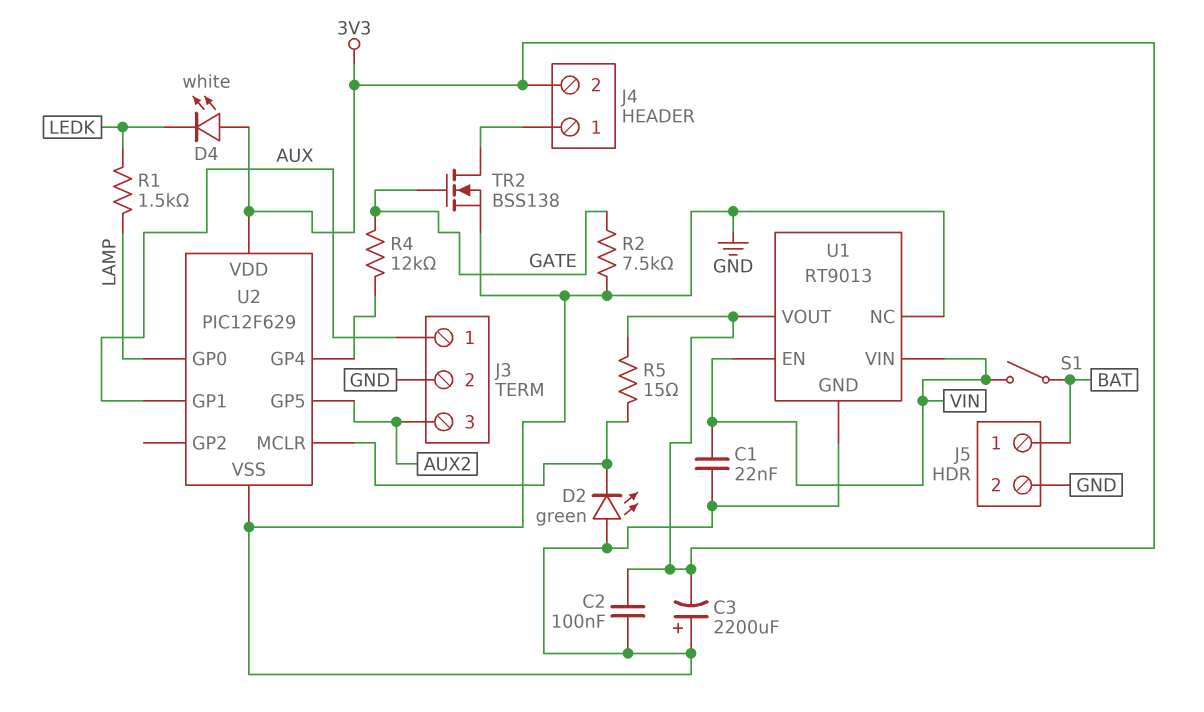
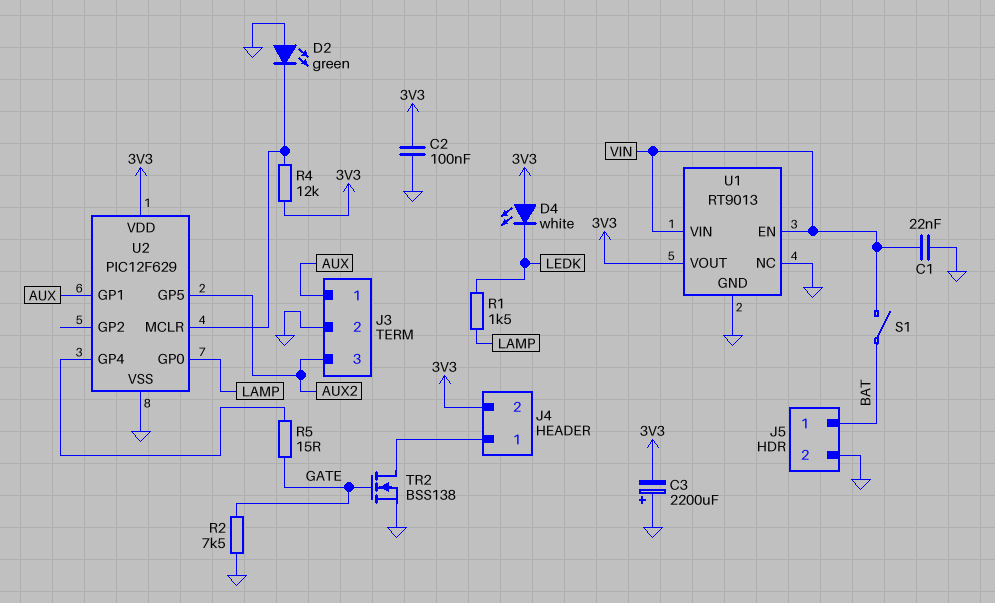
R4: 12k (GATE, U2/GP4) -> 12k (3V3, U2/MCLR)
R5: 15 (3V3, U2/MCLR) -> 15 (GATE, U2/GP4)

